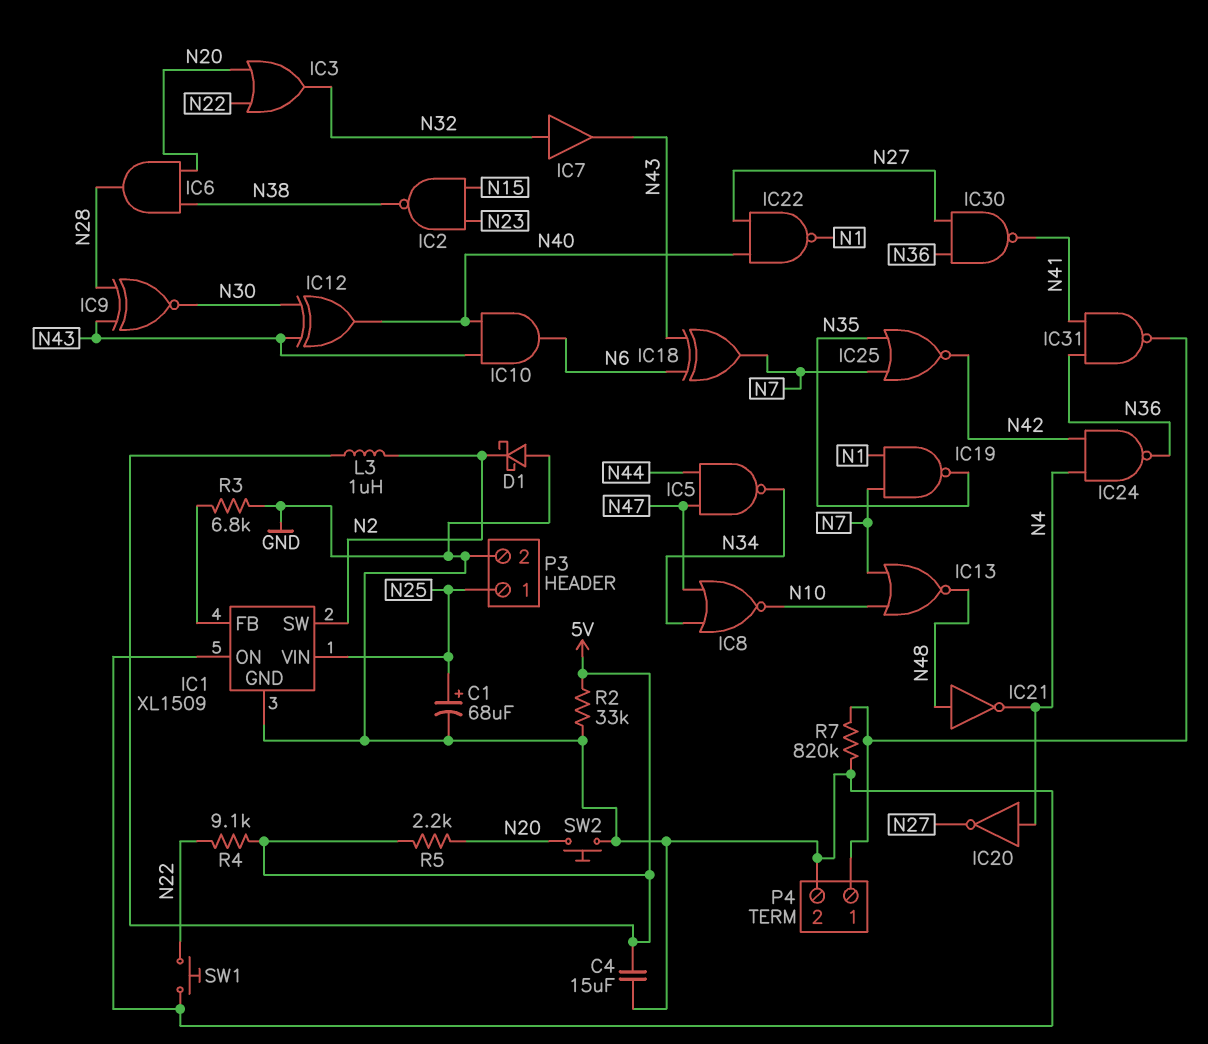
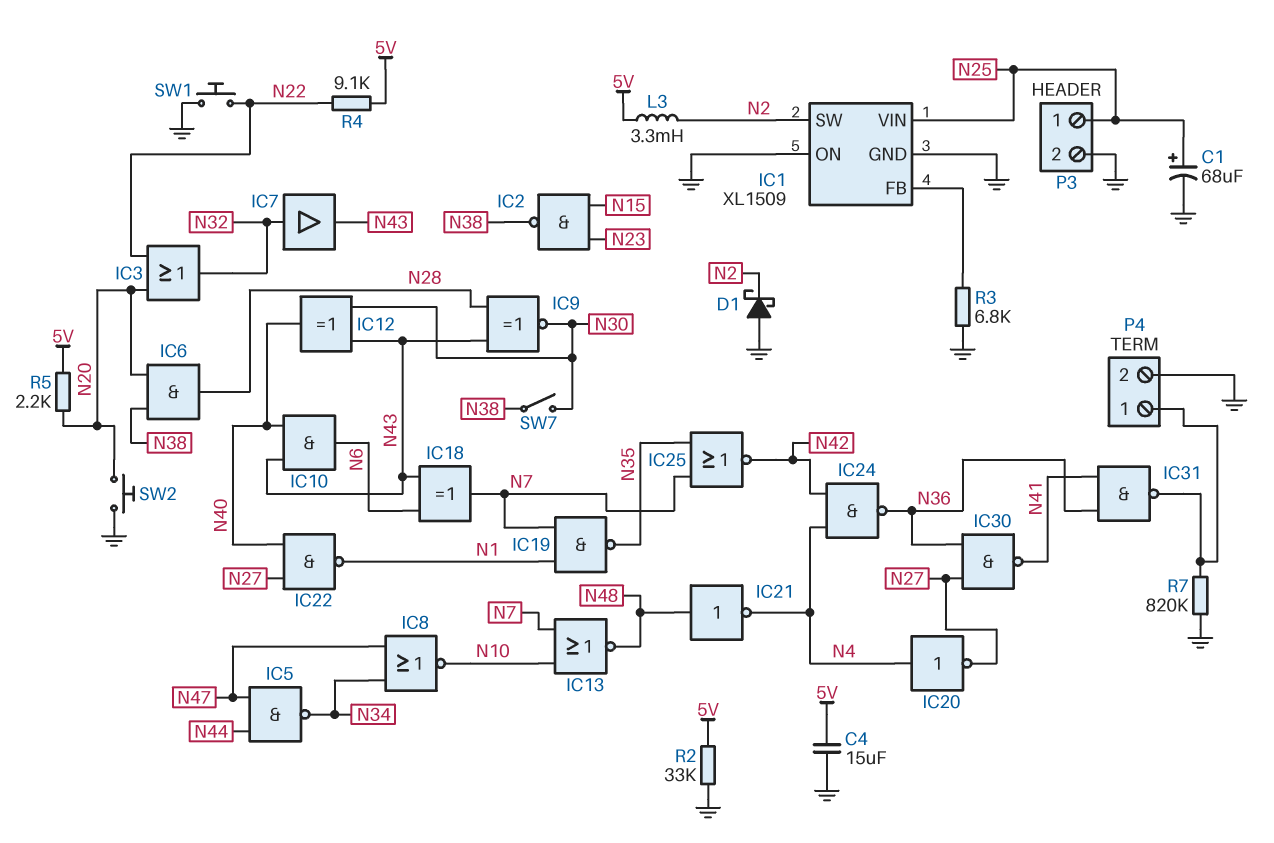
L3: 1uH (5V, N2) -> 3.3mH (5V, N2)
SW7: none -> switch (N30, N38)

